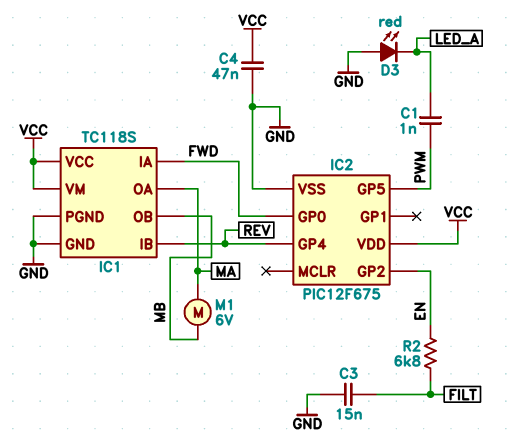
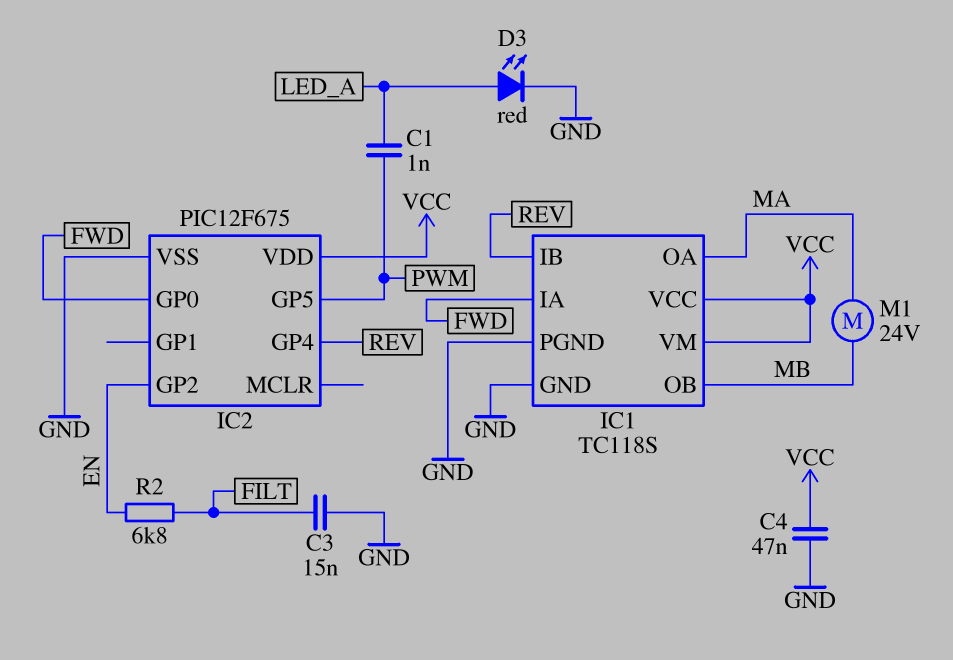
D3: LED red (A GND, K LED_A) -> LED red (A LED_A, K GND)
M1: motor 6V (MA, MB) -> motor 24V (MA, MB)

